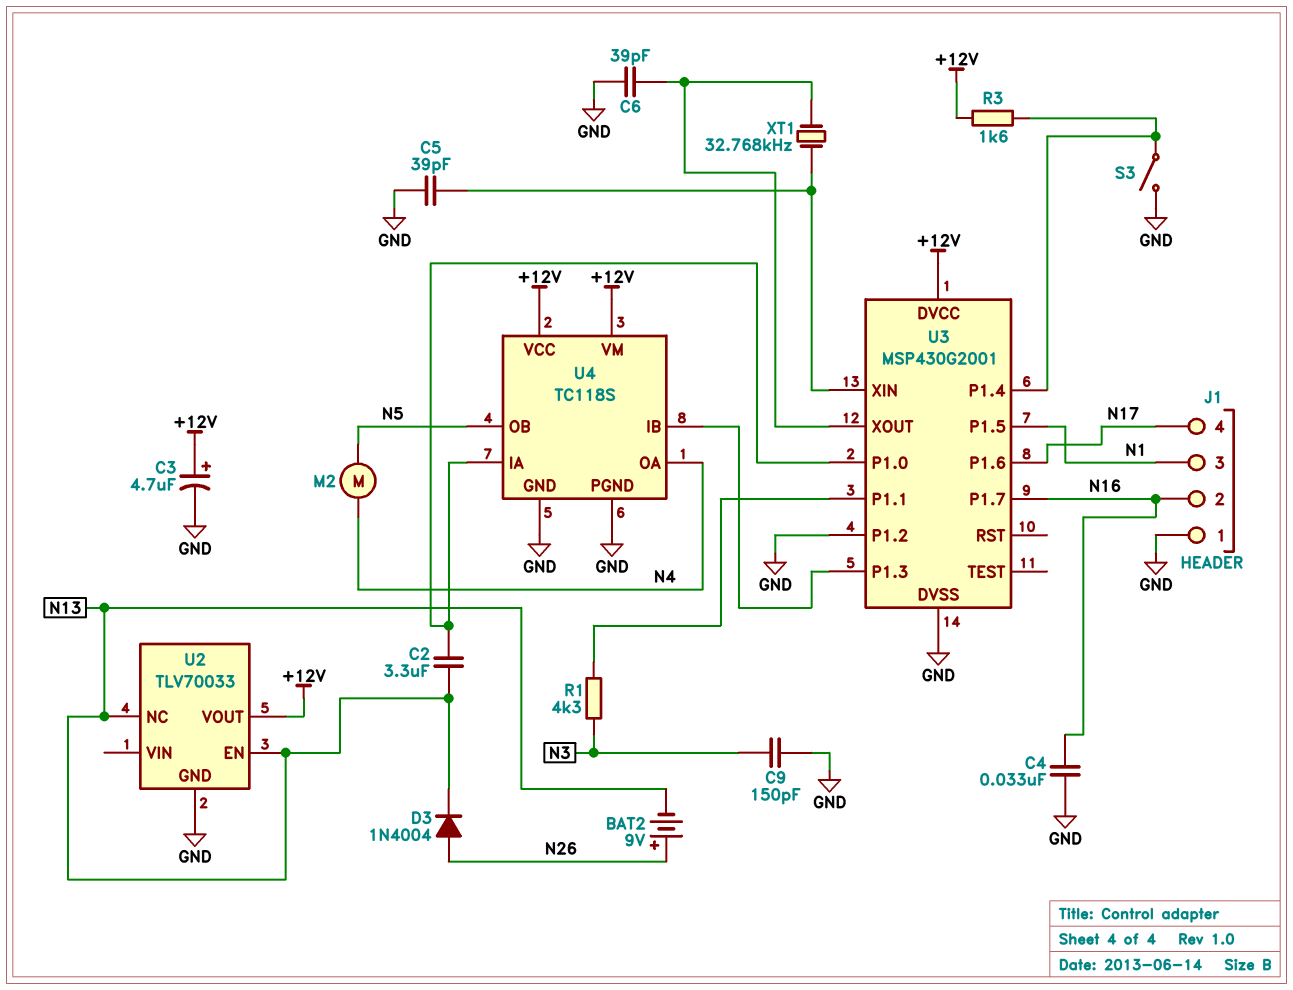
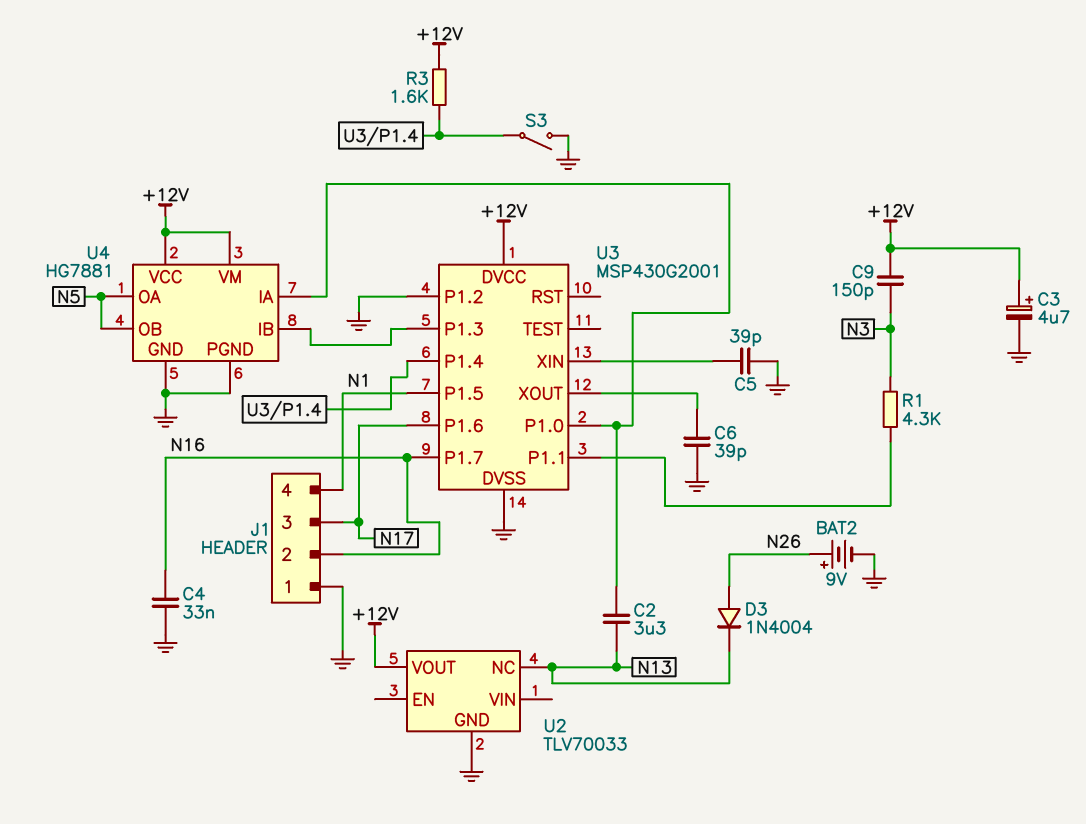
BAT2: 9V (plus N26, minus N13) -> 9V (plus N26, minus GND)
C9: 150pF (GND, N3) -> 150pF (+12V, N3)
J1 pin 3: N1 -> N17
J1 pin 4: N17 -> N1
M2: motor (N4, N5) -> none
U2 pin EN: N13 -> none
U4: TC118S -> HG7881
U4 pin OA: N4 -> N5
XT1: 32.768kHz (U3/XIN, U3/XOUT) -> none

